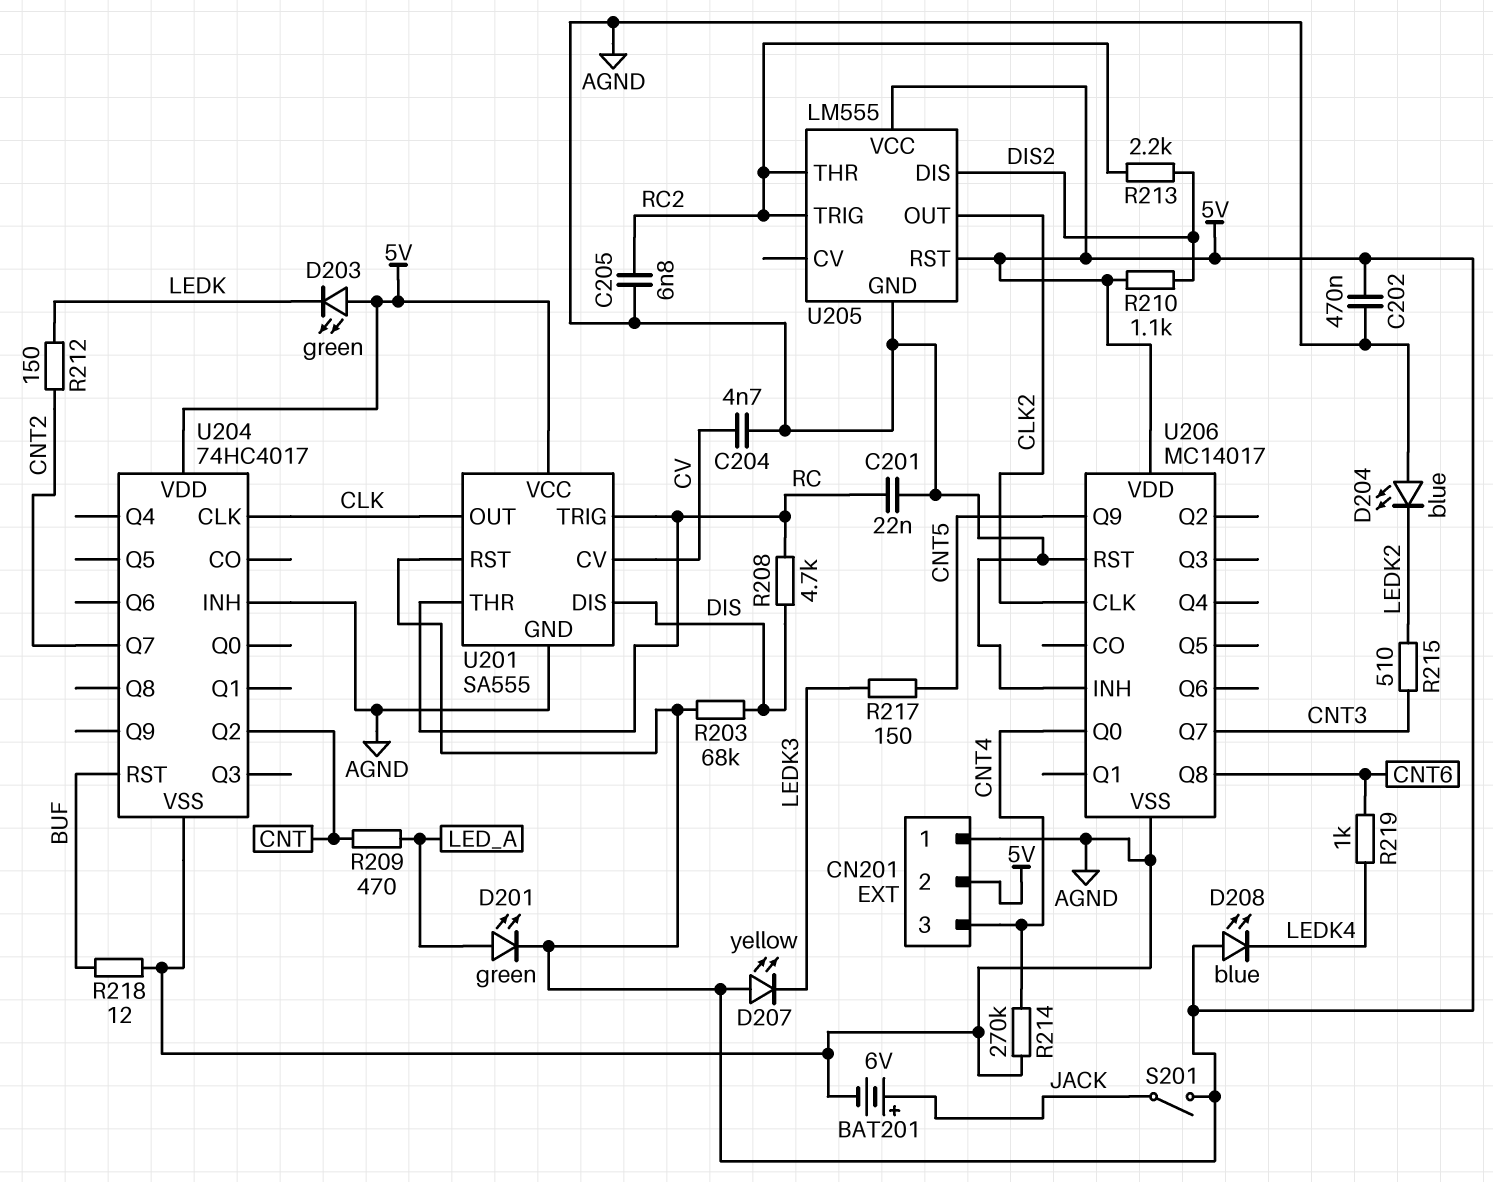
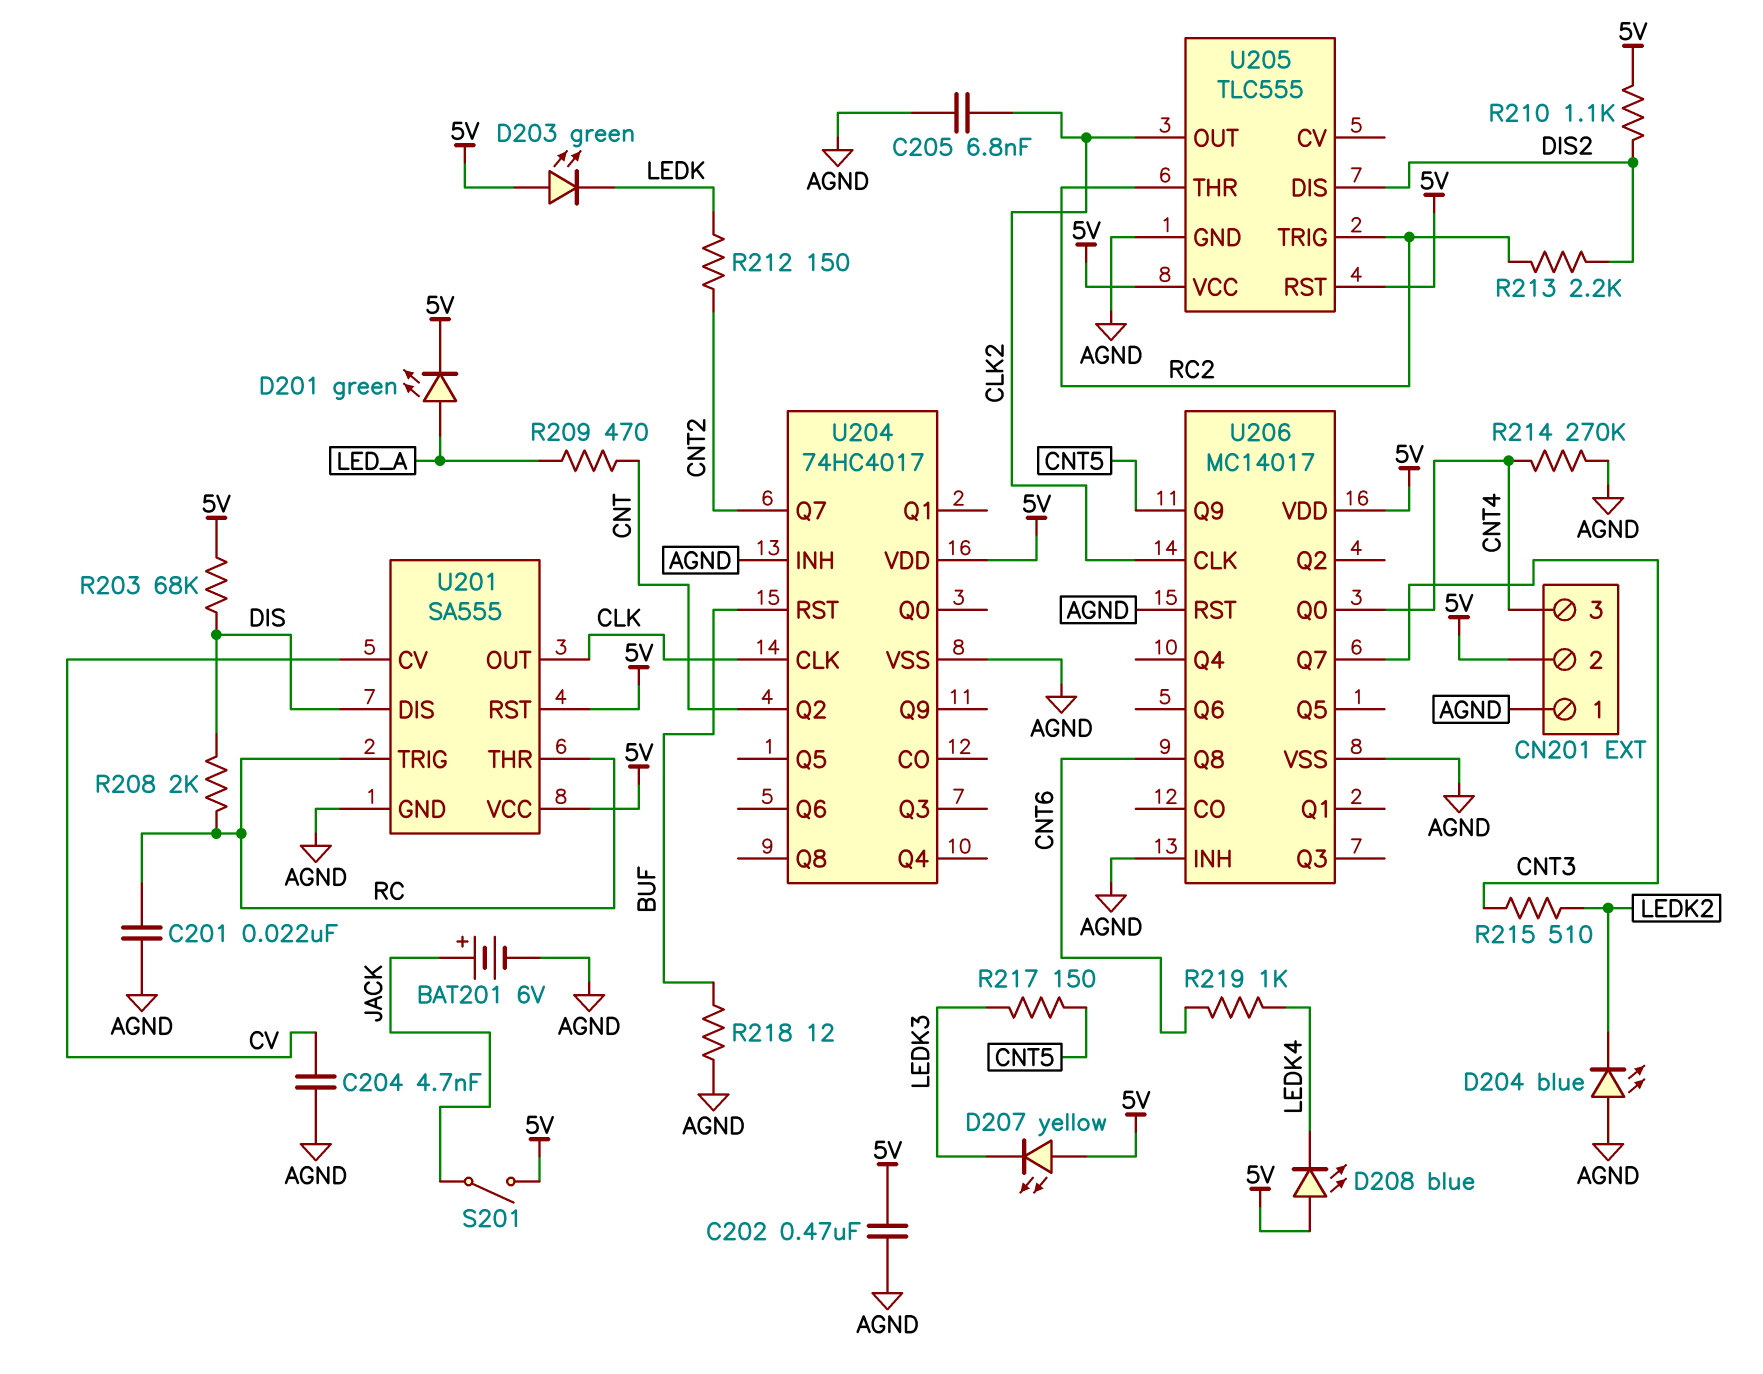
C205: 6.8nF (AGND, RC2) -> 6.8nF (AGND, CLK2)
R208: 4.7k (DIS, RC) -> 2k (DIS, RC)
U205: LM555 -> TLC555

